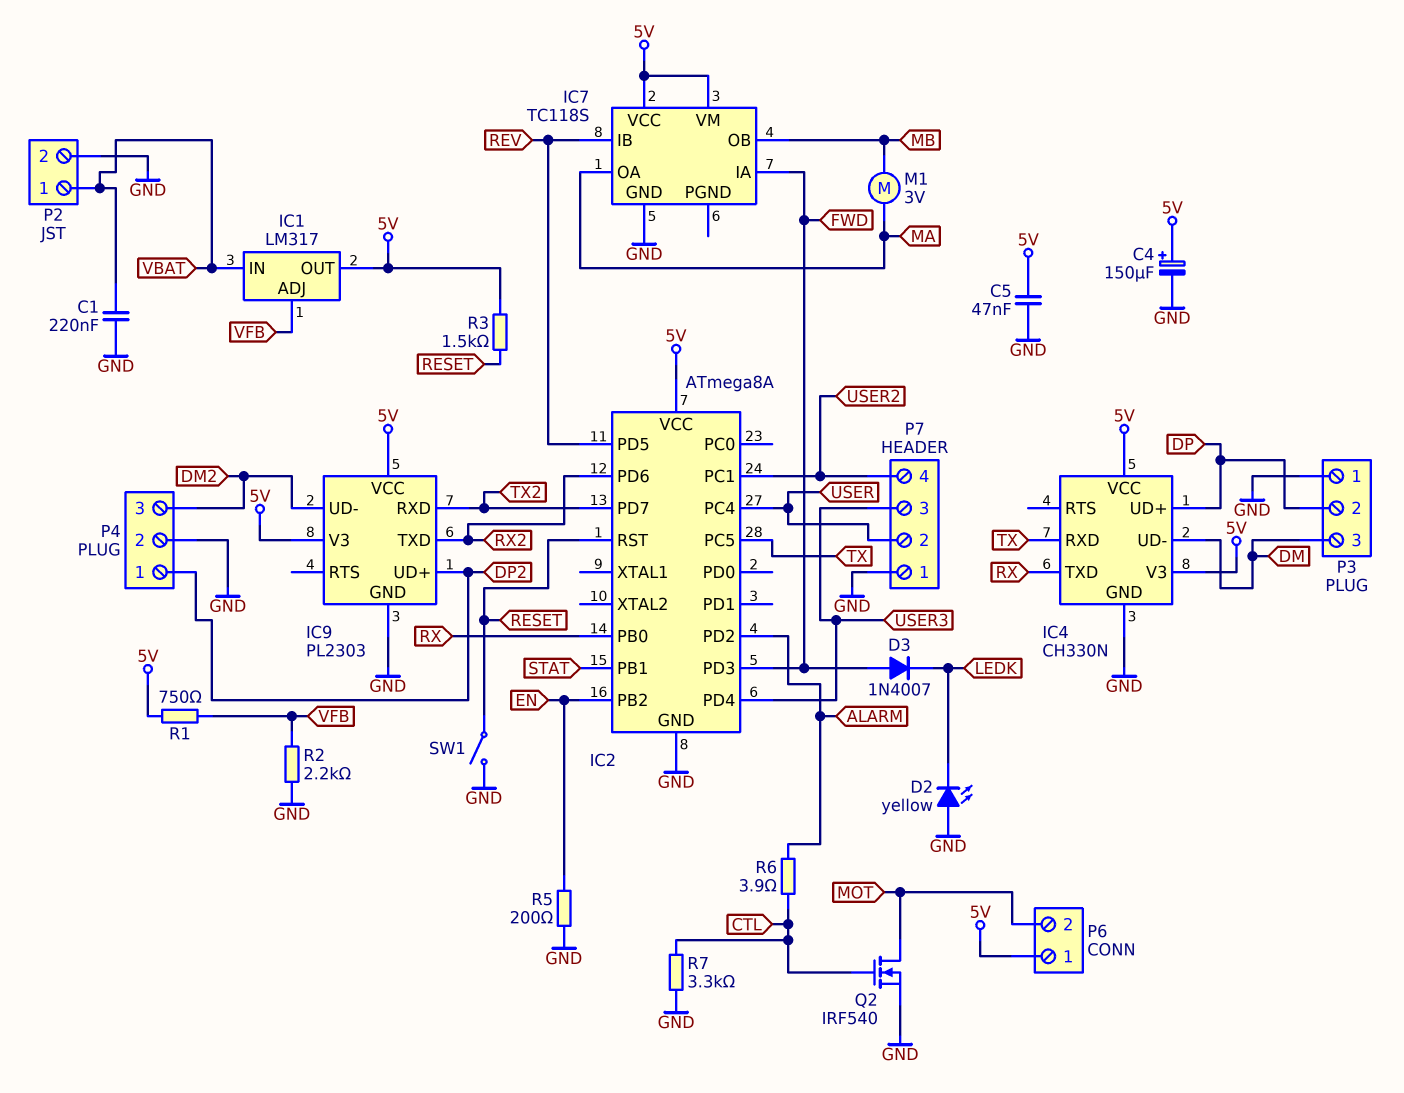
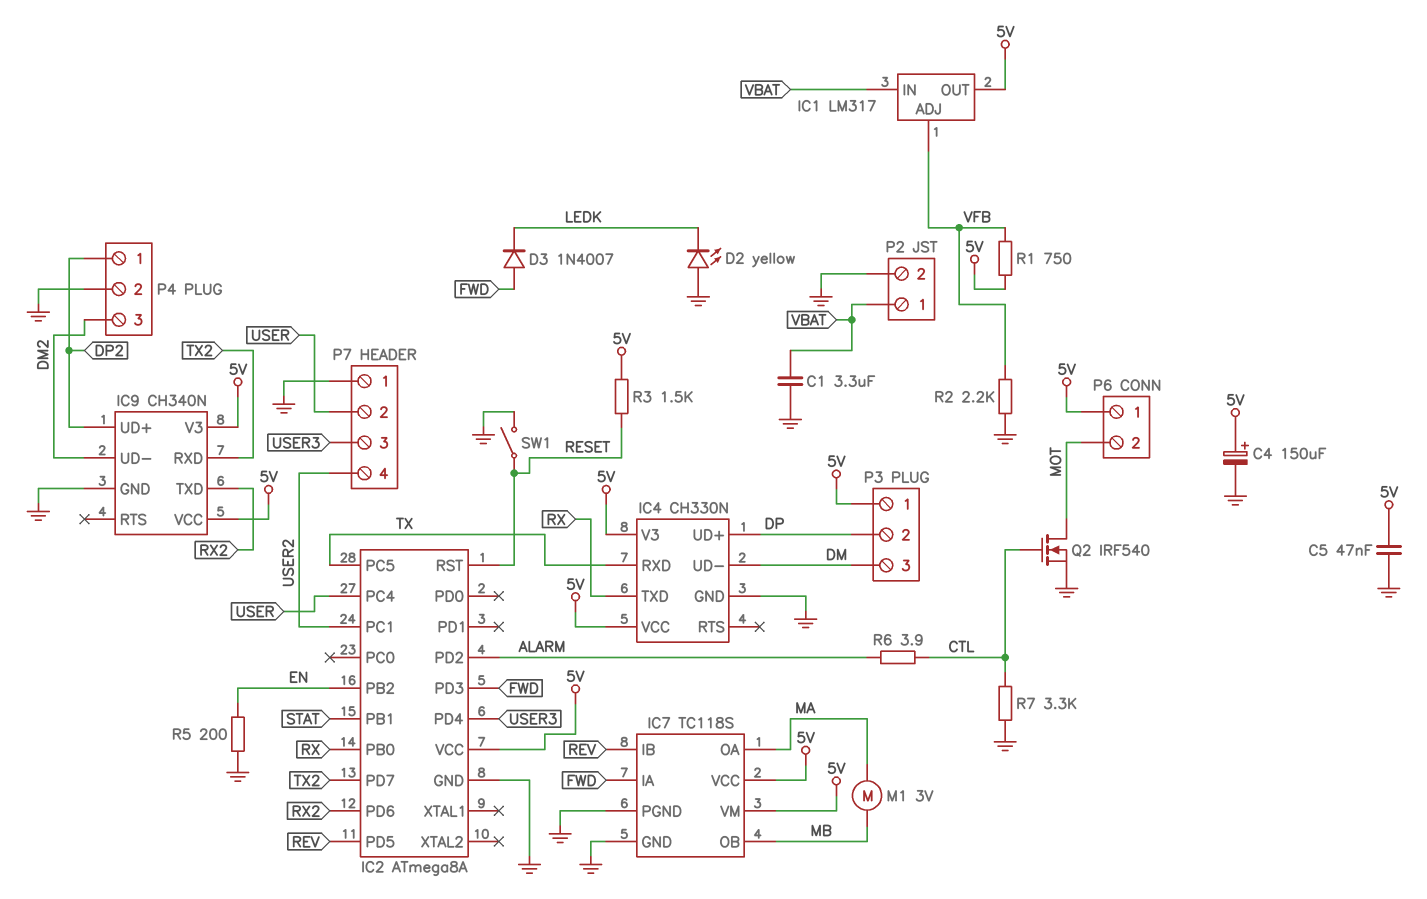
C1: 220nF (GND, VBAT) -> 3.3uF (GND, VBAT)
IC7 pin PGND: none -> GND
IC9: PL2303 -> CH340N
P3 pin 1: GND -> 5V

